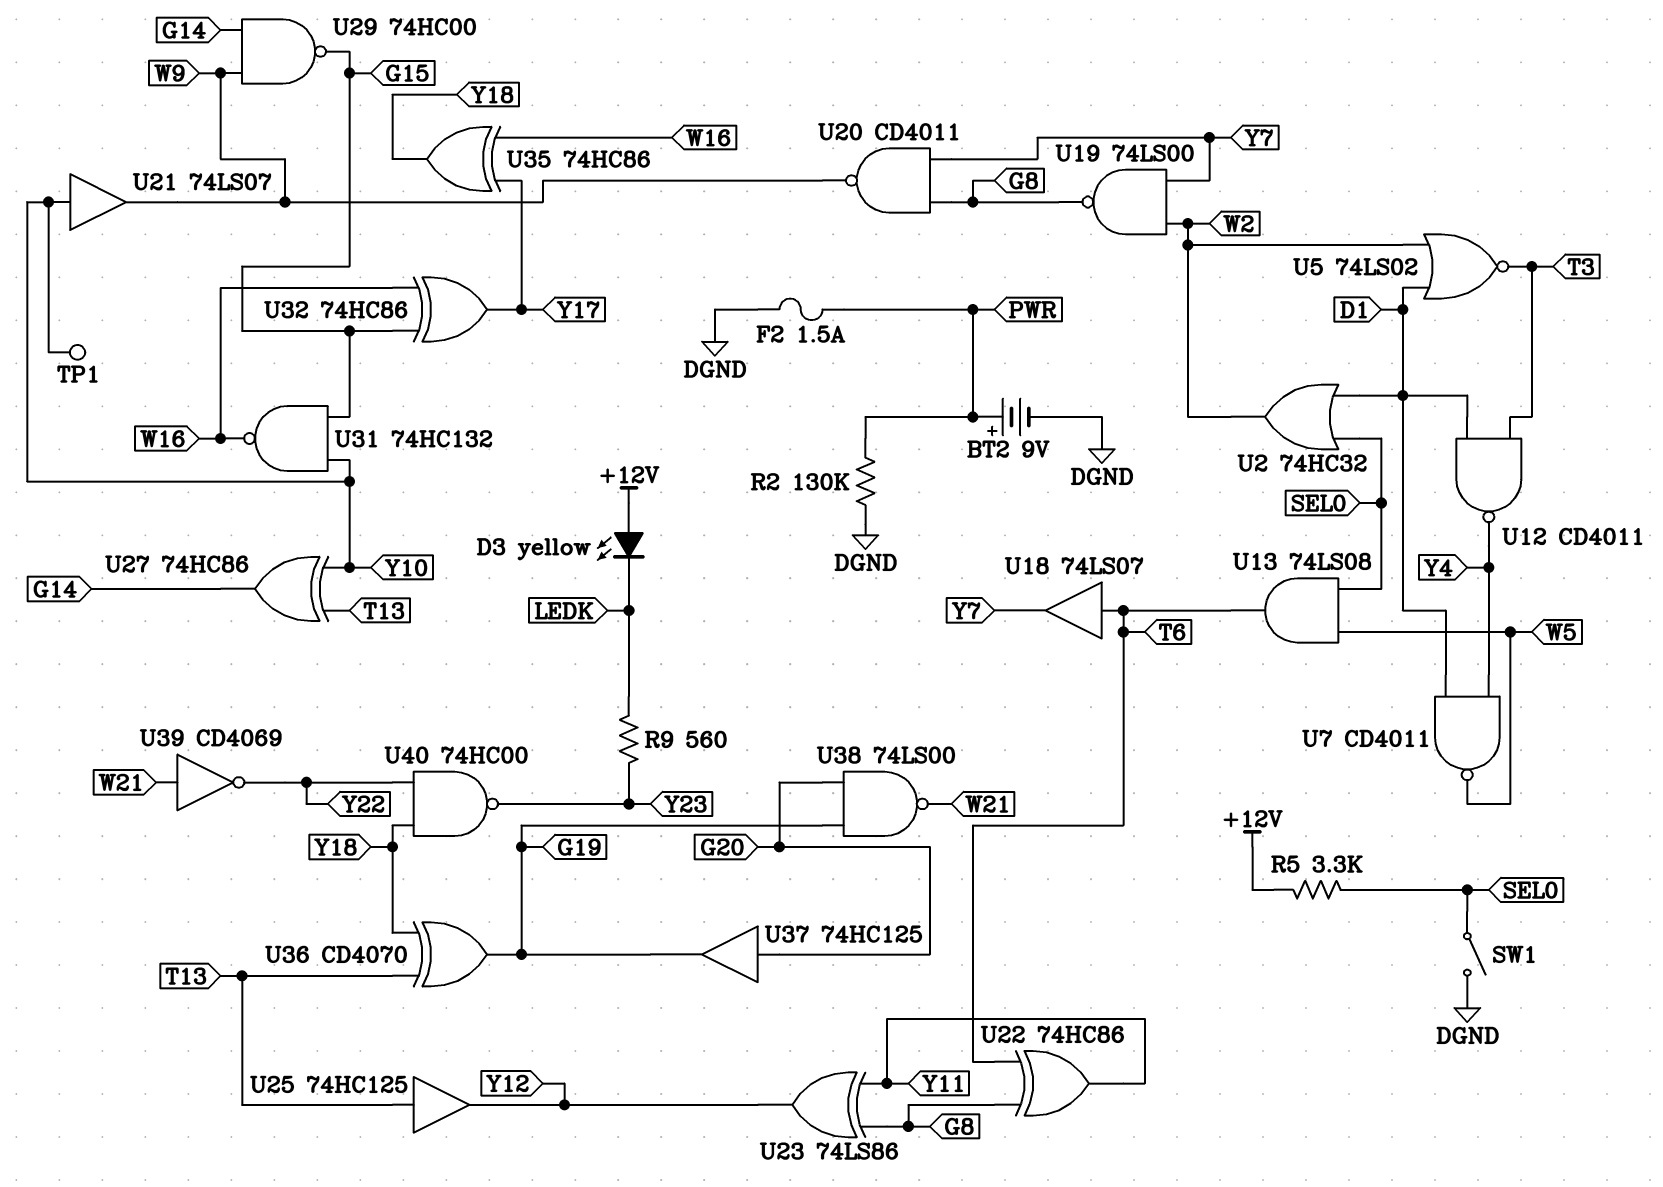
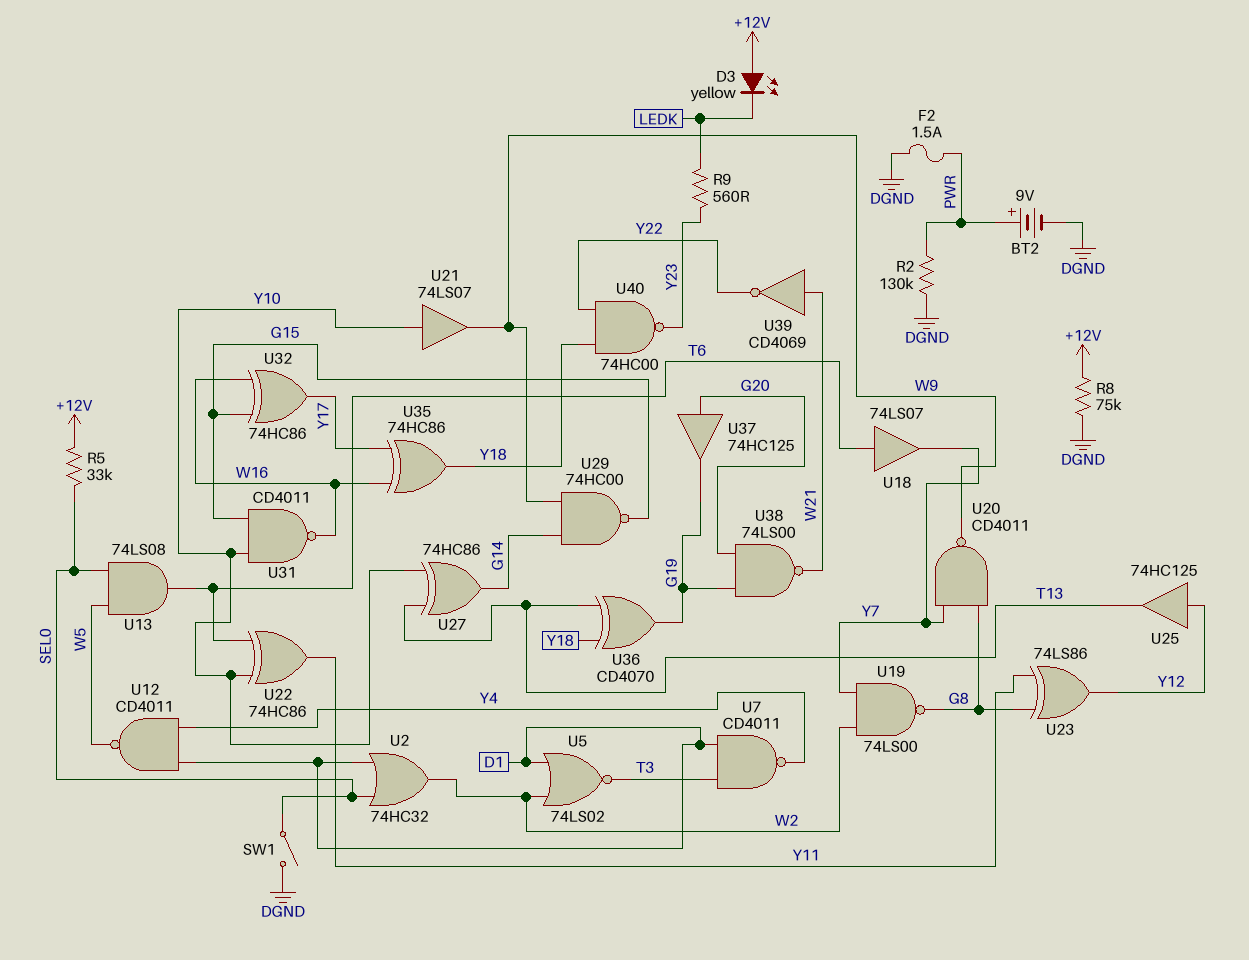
R5: 3.3k (+12V, SEL0) -> 33k (+12V, SEL0)
R8: none -> 75k (+12V, DGND)
TP1: test point (Y10) -> none
U7: NAND CD4011 (in D1, in Y4, out W5) -> NAND CD4011 (in D1, in T3, out Y4)
U12: NAND CD4011 (in D1, in T3, out Y4) -> NAND CD4011 (in D1, in Y4, out W5)
U22: XOR 74HC86 (in G8, in T6, out Y11) -> XOR 74HC86 (in T6, in Y10, out Y11)
U25: buffer 74HC125 (in T13, out Y12) -> buffer 74HC125 (in Y12, out T13)
U31: NAND 74HC132 (in G15, in Y10, out W16) -> NAND CD4011 (in G15, in Y10, out W16)

